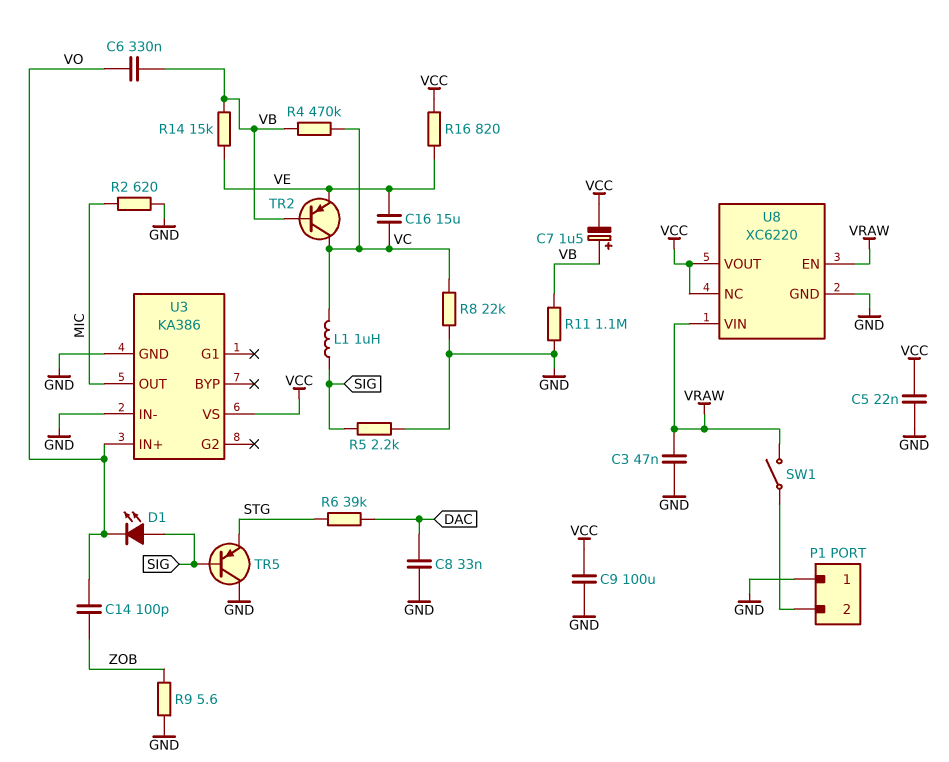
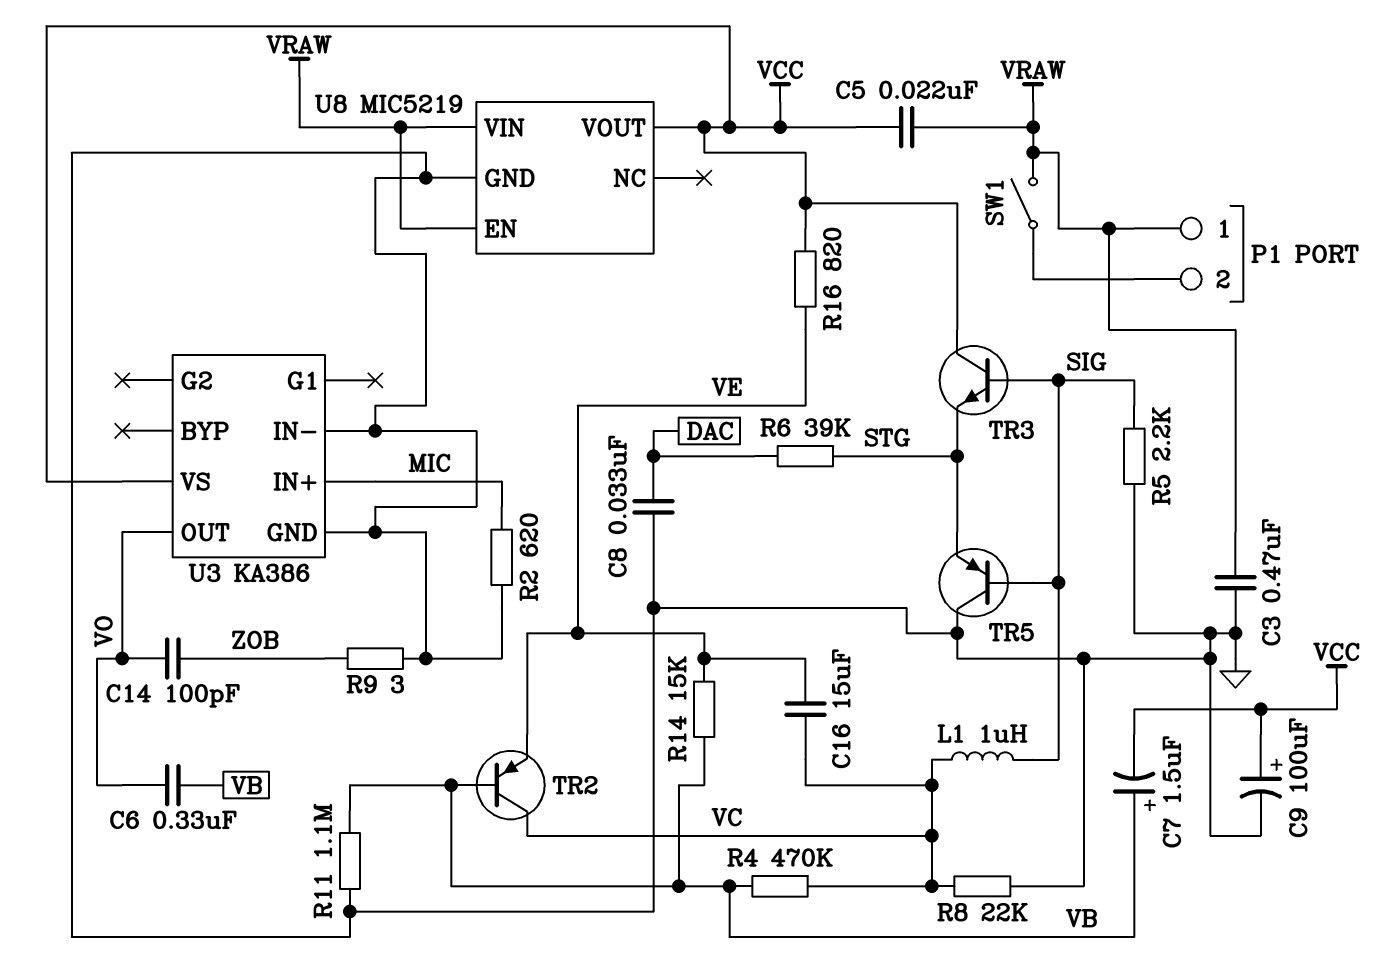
C3: 47nF (GND, VRAW) -> 470nF (GND, VRAW)
C5: 22nF (GND, VCC) -> 22nF (VCC, VRAW)
C9: 100uF (GND, VCC) -> 100uF (plus VCC, minus GND)
D1: LED (A SIG, K VO) -> none
P1 pin 1: GND -> VRAW
R9: 5.6 (GND, ZOB) -> 3 (GND, ZOB)
TR3: none -> NPN (B SIG, C VCC, E STG)
U3 pin IN+: VO -> MIC
U3 pin OUT: MIC -> VO
U8: XC6220 -> MIC5219
U8 pin NC: VCC -> none

